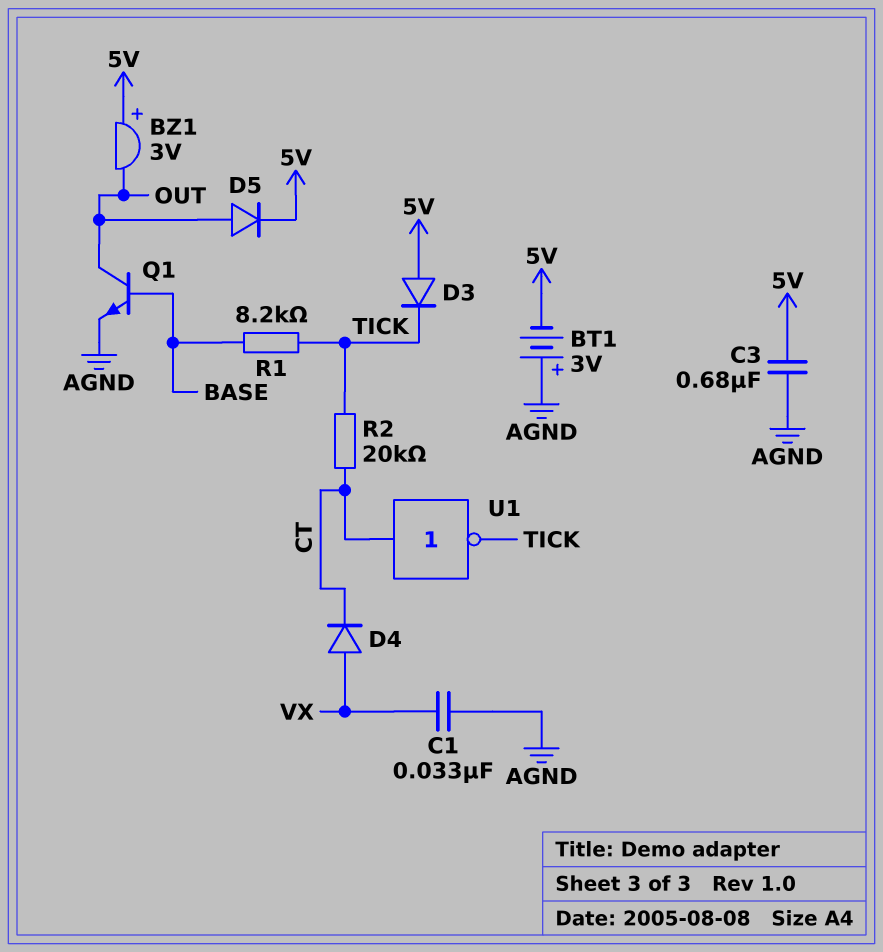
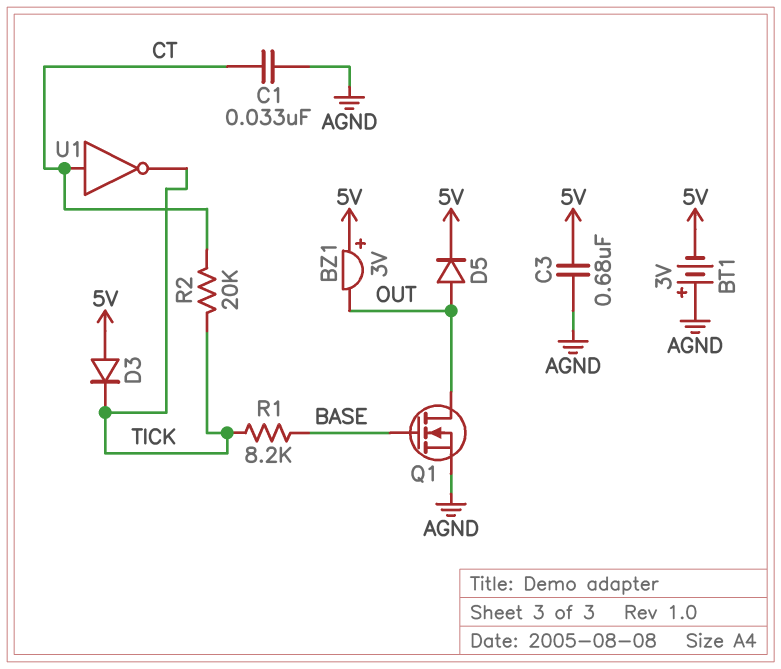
C1: 33nF (AGND, VX) -> 33nF (AGND, CT)
D4: diode (A VX, K CT) -> none
Q1: NPN (B BASE, C OUT, E AGND) -> NMOS (G BASE, D OUT, S AGND)

